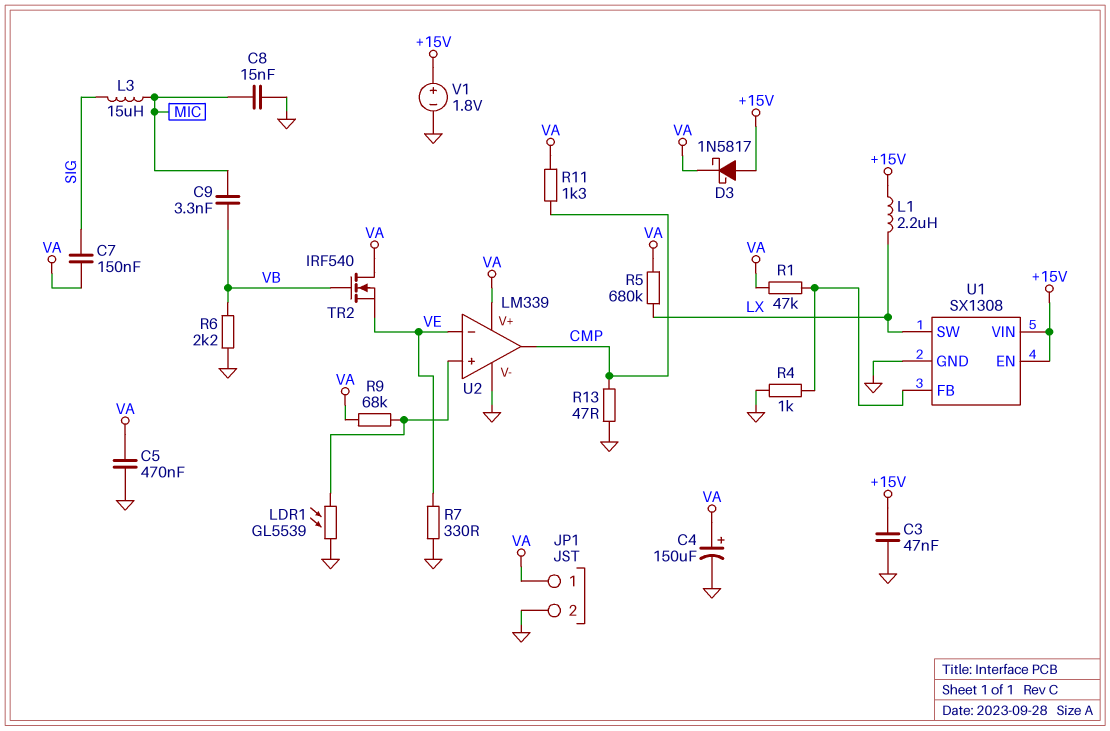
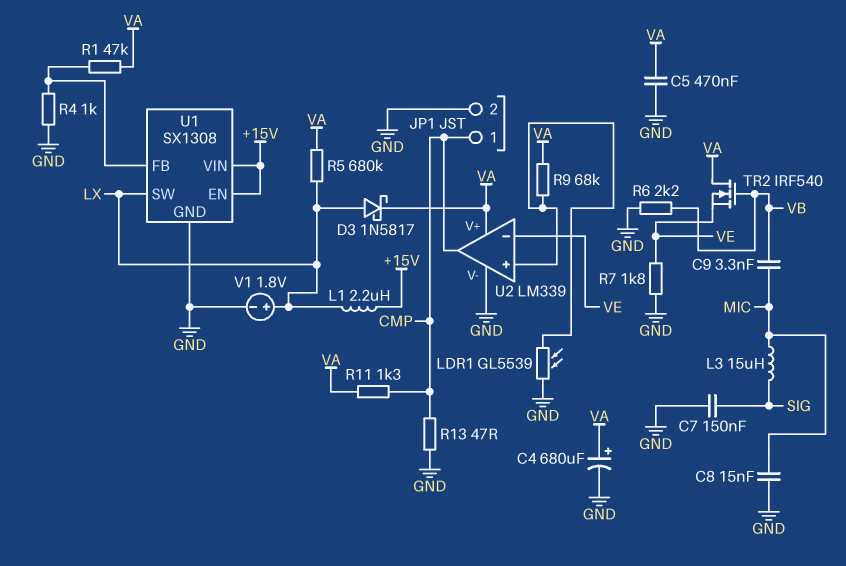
C3: 47nF (+15V, GND) -> none
C4: 150uF (plus VA, minus GND) -> 680uF (plus VA, minus GND)
C7: 150nF (SIG, VA) -> 150nF (GND, SIG)
D3: schottky 1N5817 (A +15V, K VA) -> schottky 1N5817 (A LX, K VA)
JP1 pin 1: VA -> CMP
R7: 330 (GND, VE) -> 1.8k (GND, VE)
V1: 1.8V (plus +15V, minus GND) -> 1.8V (plus LX, minus GND)

